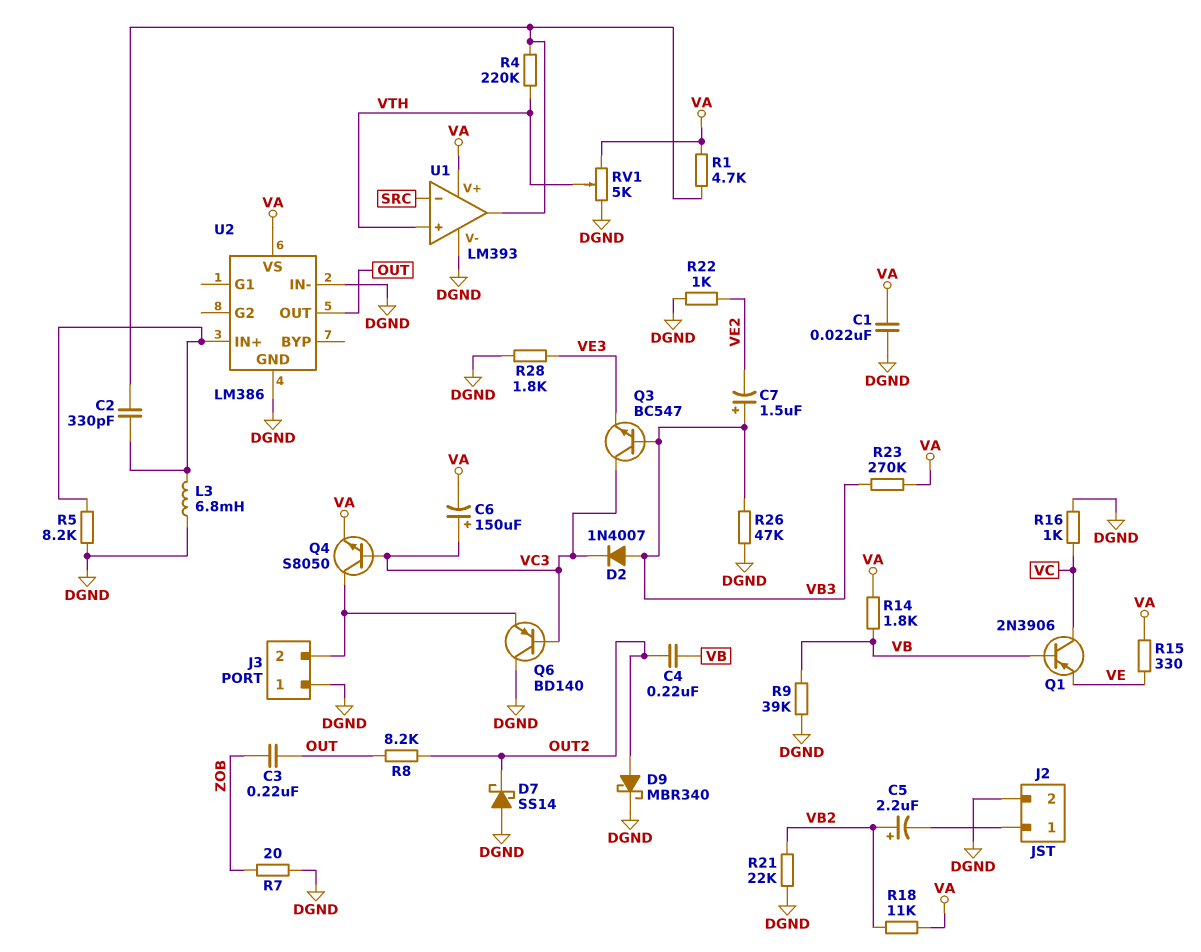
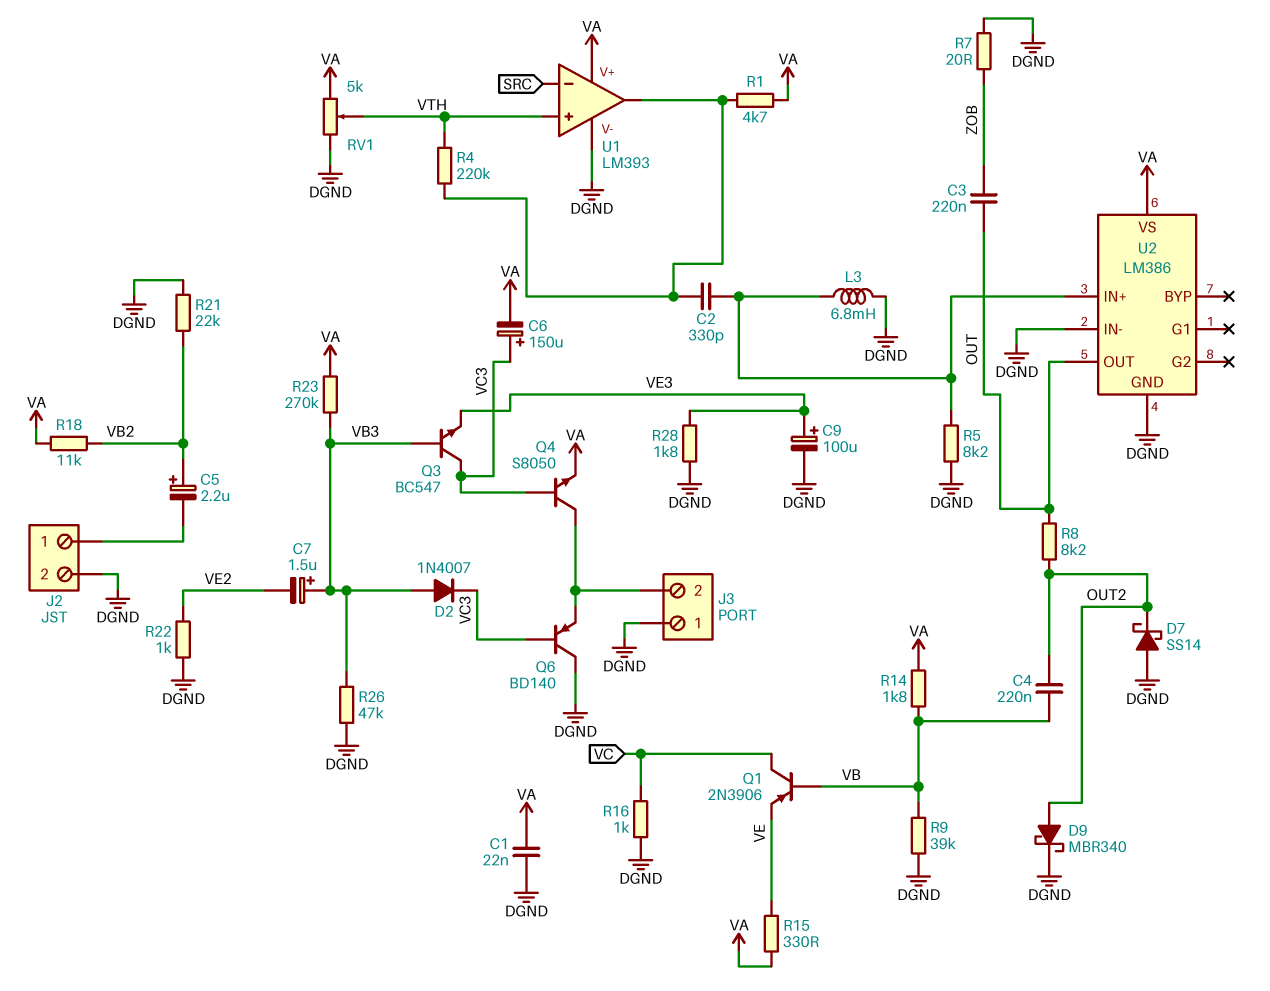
C9: none -> 100uF (plus VE3, minus DGND)

